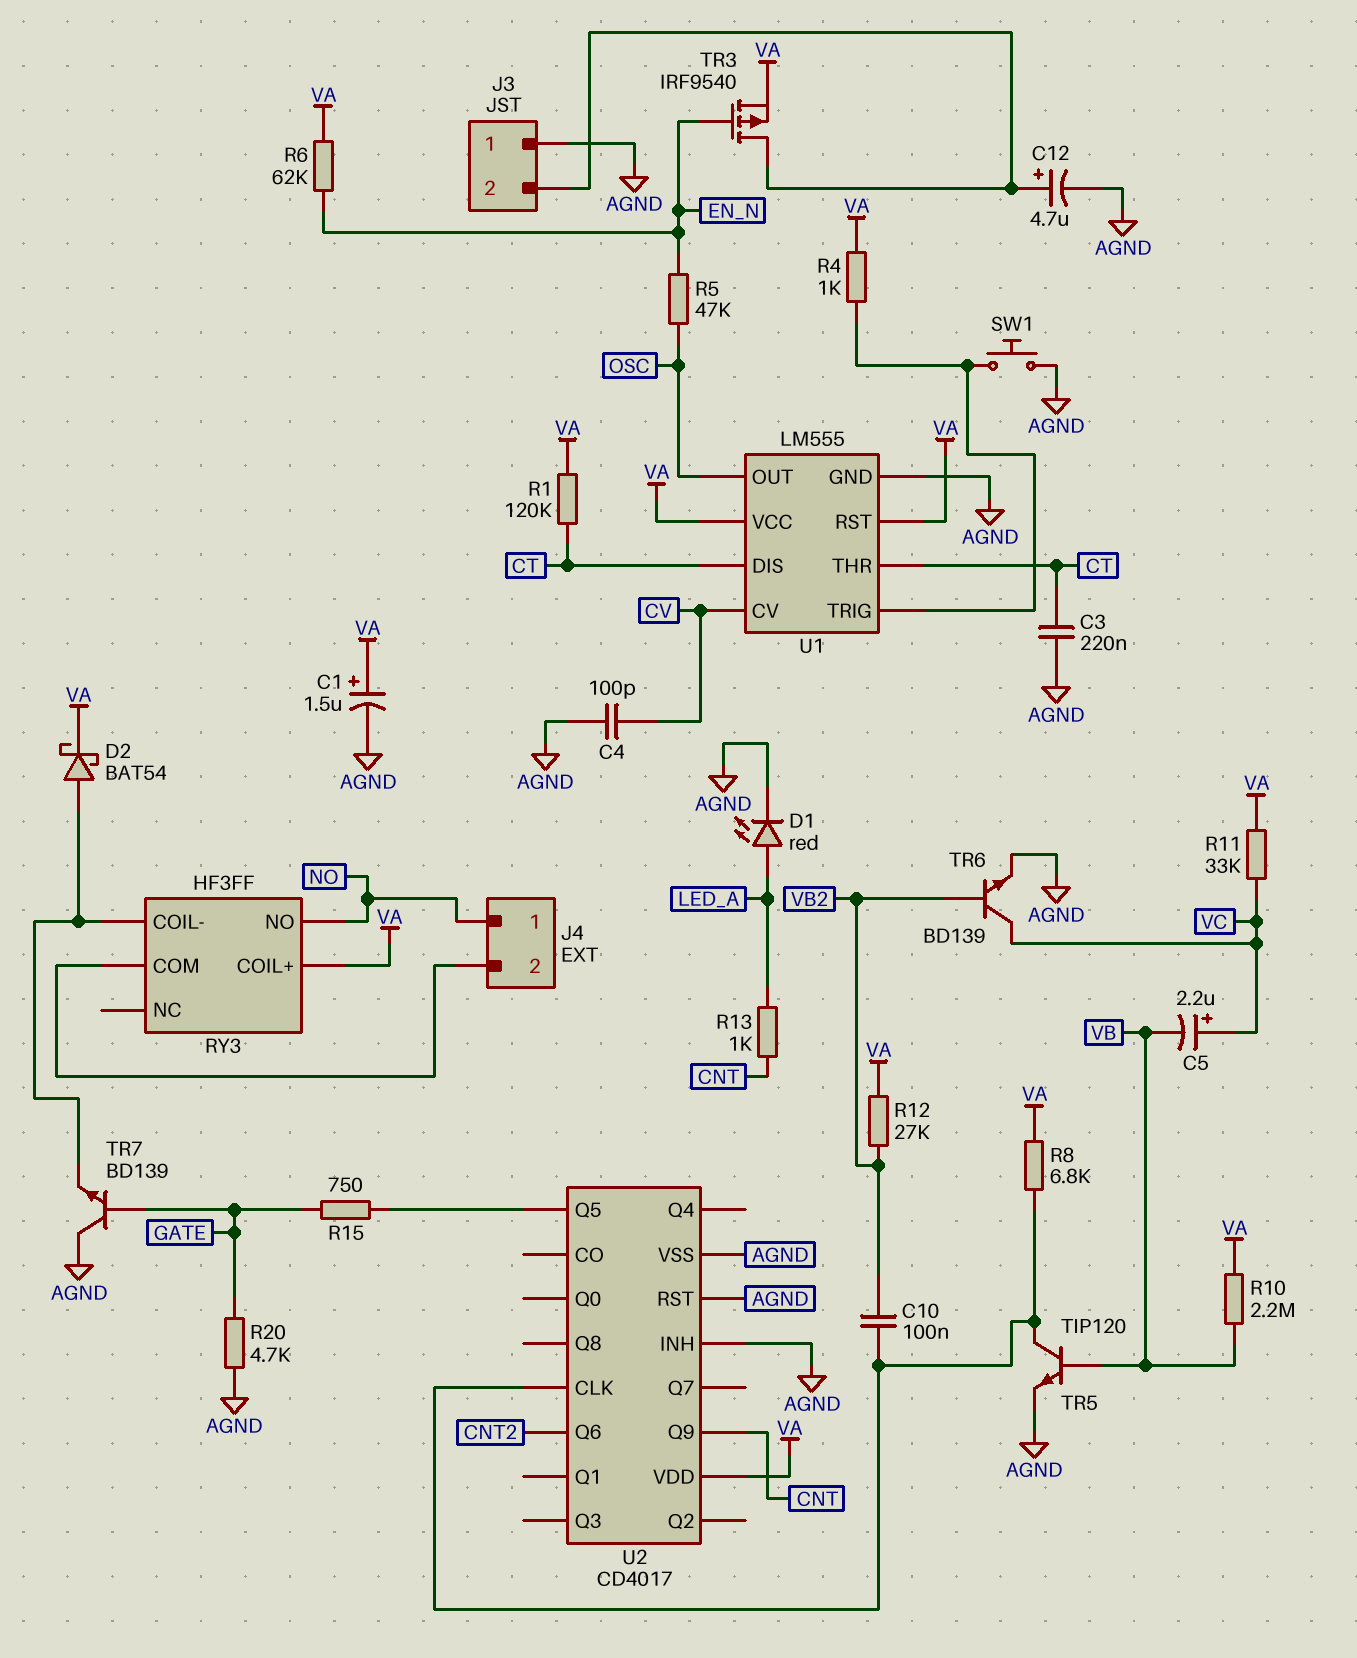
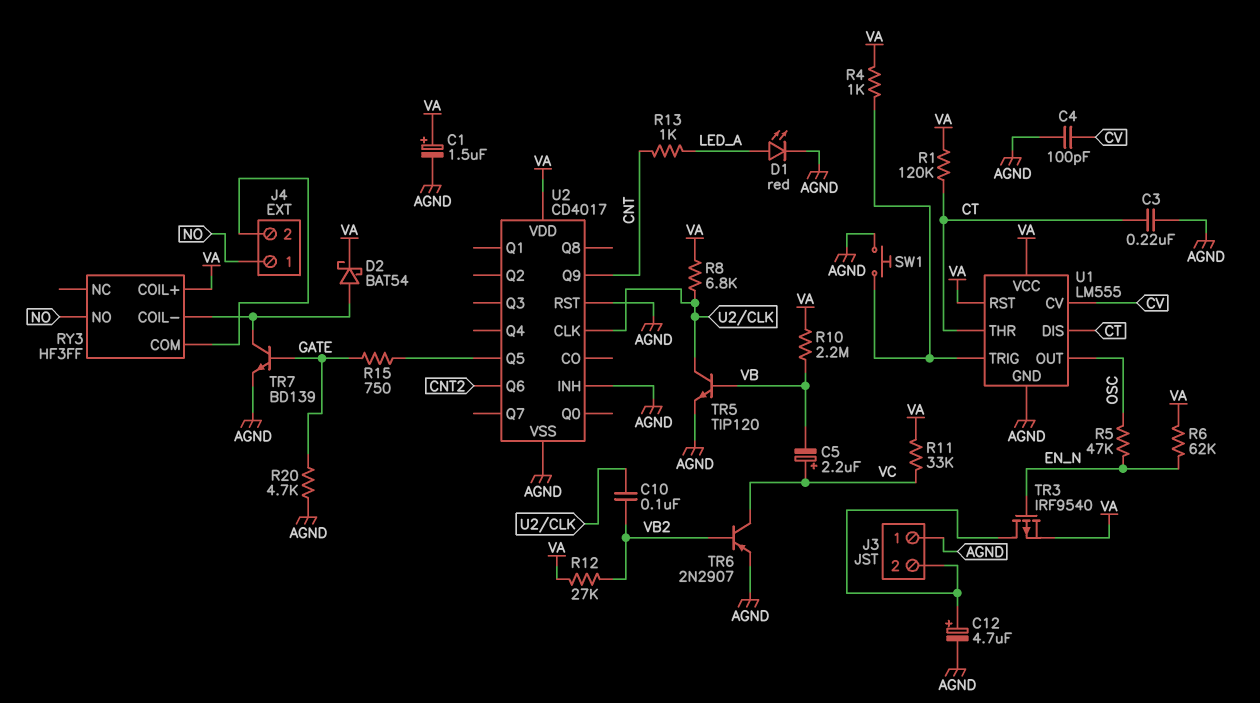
TR6: NPN BD139 (B VB2, C VC, E AGND) -> PNP 2N2907 (B VB2, C VC, E AGND)
TR7: NPN BD139 (B GATE, C AGND, E RY3/COIL-) -> NPN BD139 (B GATE, C RY3/COIL-, E AGND)

